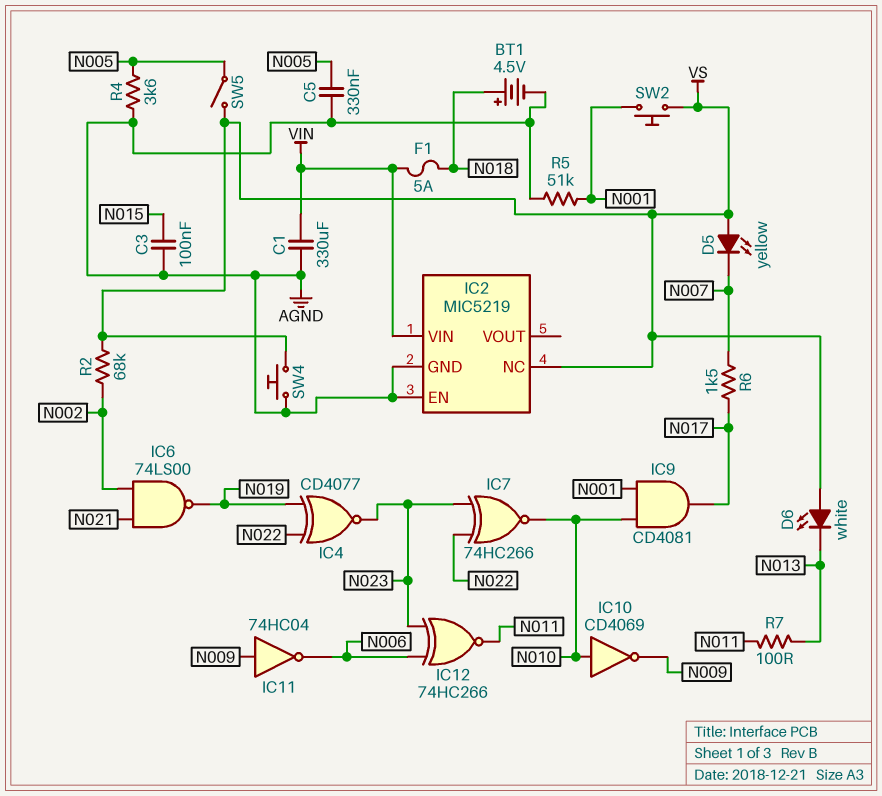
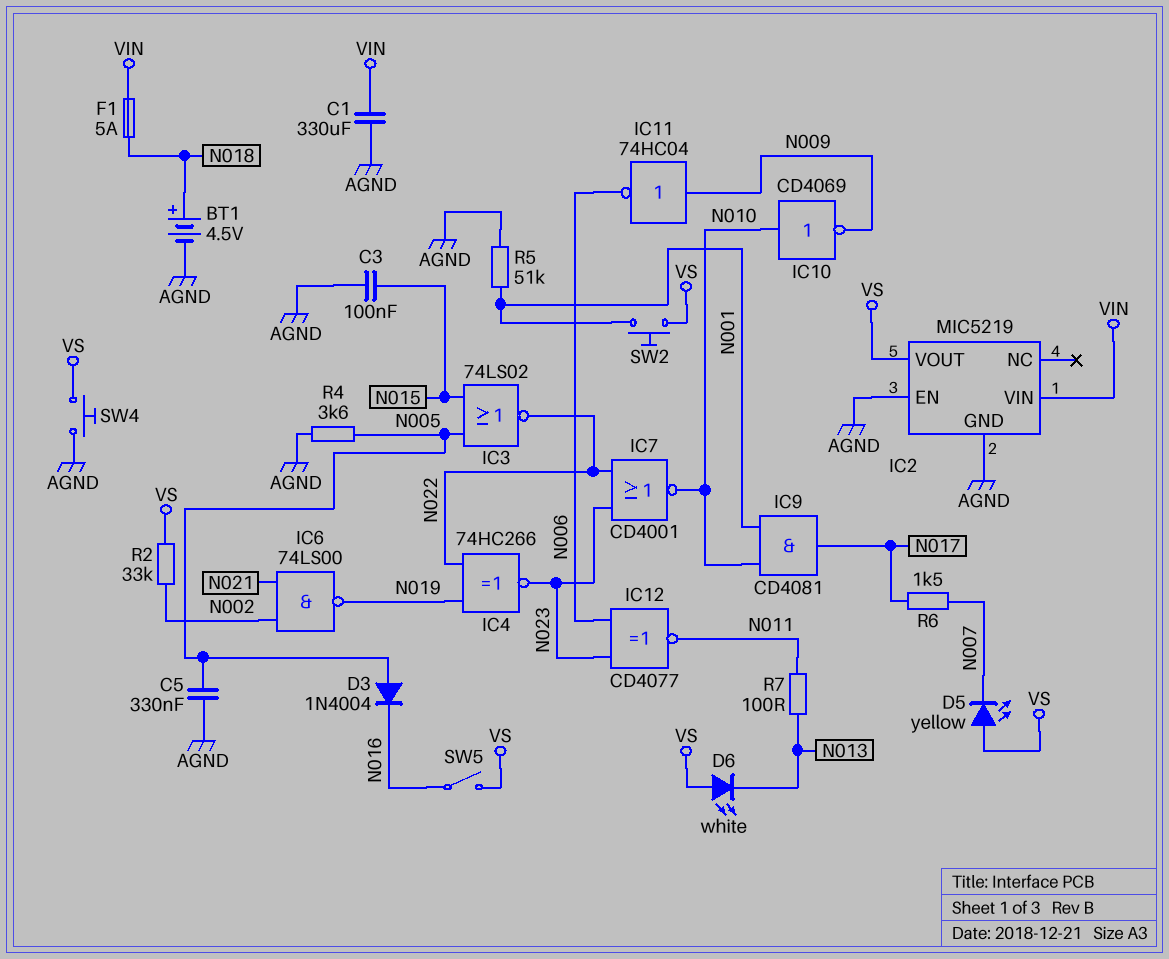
D3: none -> diode 1N4004 (A N005, K N016)
IC2 pin NC: VS -> none
IC2 pin VOUT: none -> VS
IC3: none -> NOR 74LS02 (in N005, in N015, out N022)
IC4: XNOR CD4077 (in N019, in N022, out N023) -> XNOR 74HC266 (in N019, in N022, out N023)
IC7: XNOR 74HC266 (in N022, in N023, out N010) -> NOR CD4001 (in N022, in N023, out N010)
IC12: XNOR 74HC266 (in N006, in N023, out N011) -> XNOR CD4077 (in N006, in N023, out N011)
R2: 68k (N002, VS) -> 33k (N002, VS)
SW5: switch (N005, VS) -> switch (N016, VS)

